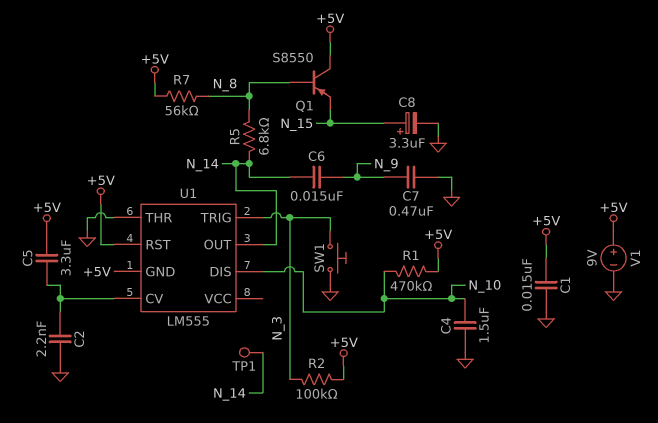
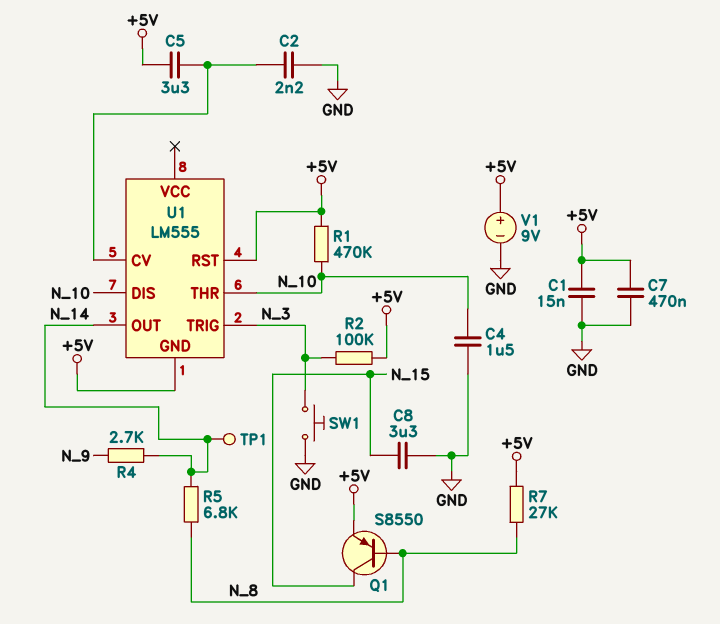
C6: 15nF (N_9, N_14) -> none
C7: 470nF (GND, N_9) -> 470nF (+5V, GND)
C8: 3.3uF (plus N_15, minus GND) -> 3.3uF (GND, N_15)
Q1: PNP S8550 (B N_8, C +5V, E N_15) -> PNP S8550 (B N_8, C N_15, E +5V)
R4: none -> 2.7k (N_9, N_14)
R7: 56k (+5V, N_8) -> 27k (+5V, N_8)
U1 pin THR: GND -> N_10

